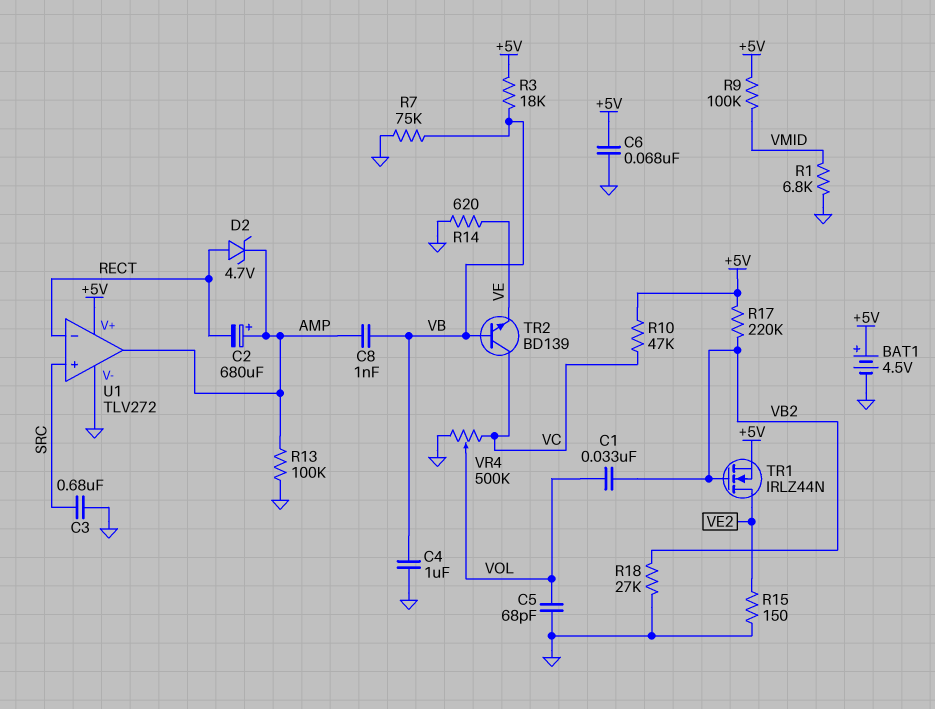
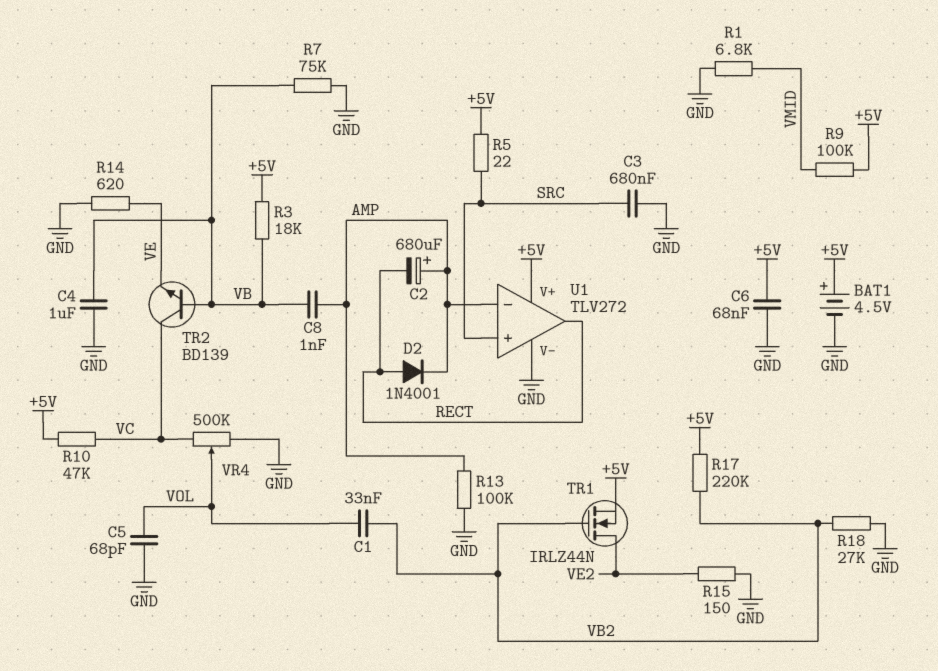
D2: zener 4.7V (A RECT, K AMP) -> diode 1N4001 (A RECT, K AMP)
R5: none -> 22 (+5V, SRC)
U1 pin in-: RECT -> AMP
U1 pin out: AMP -> RECT

